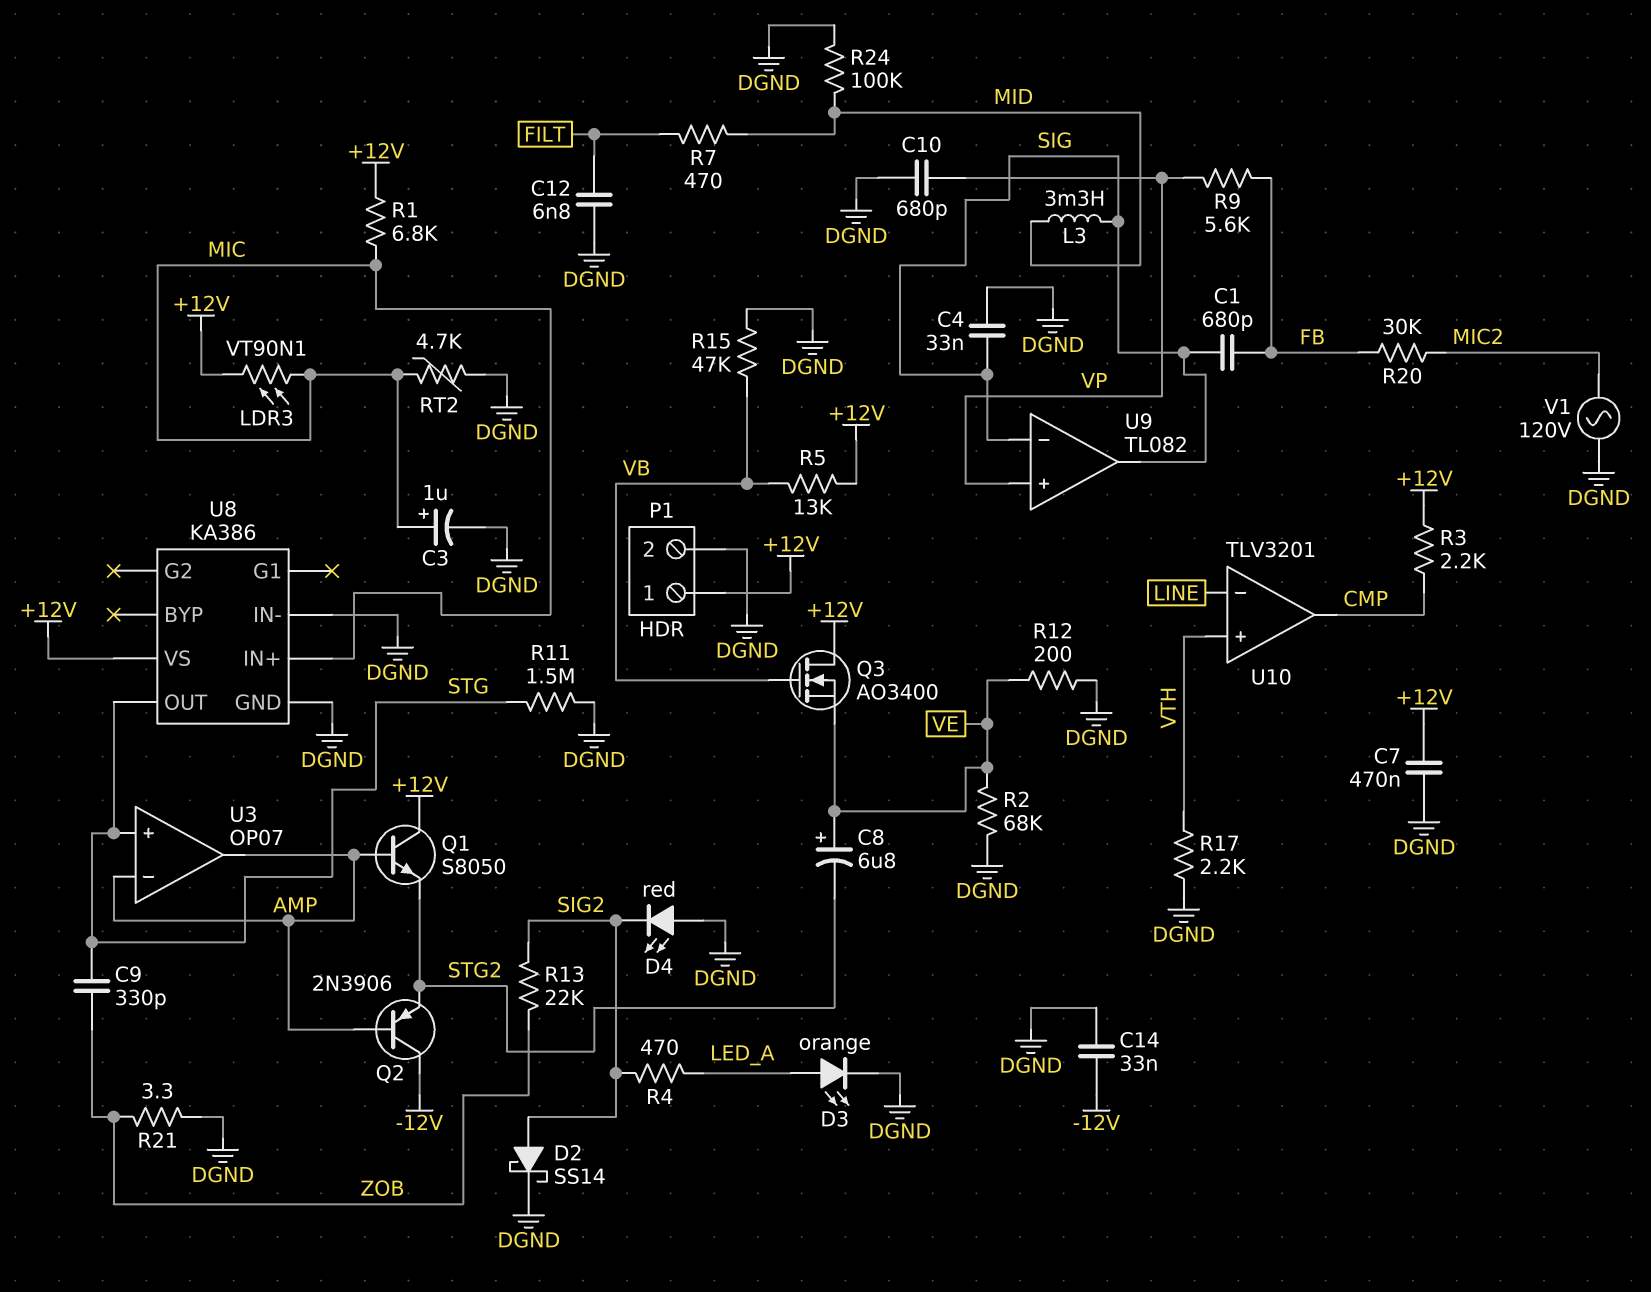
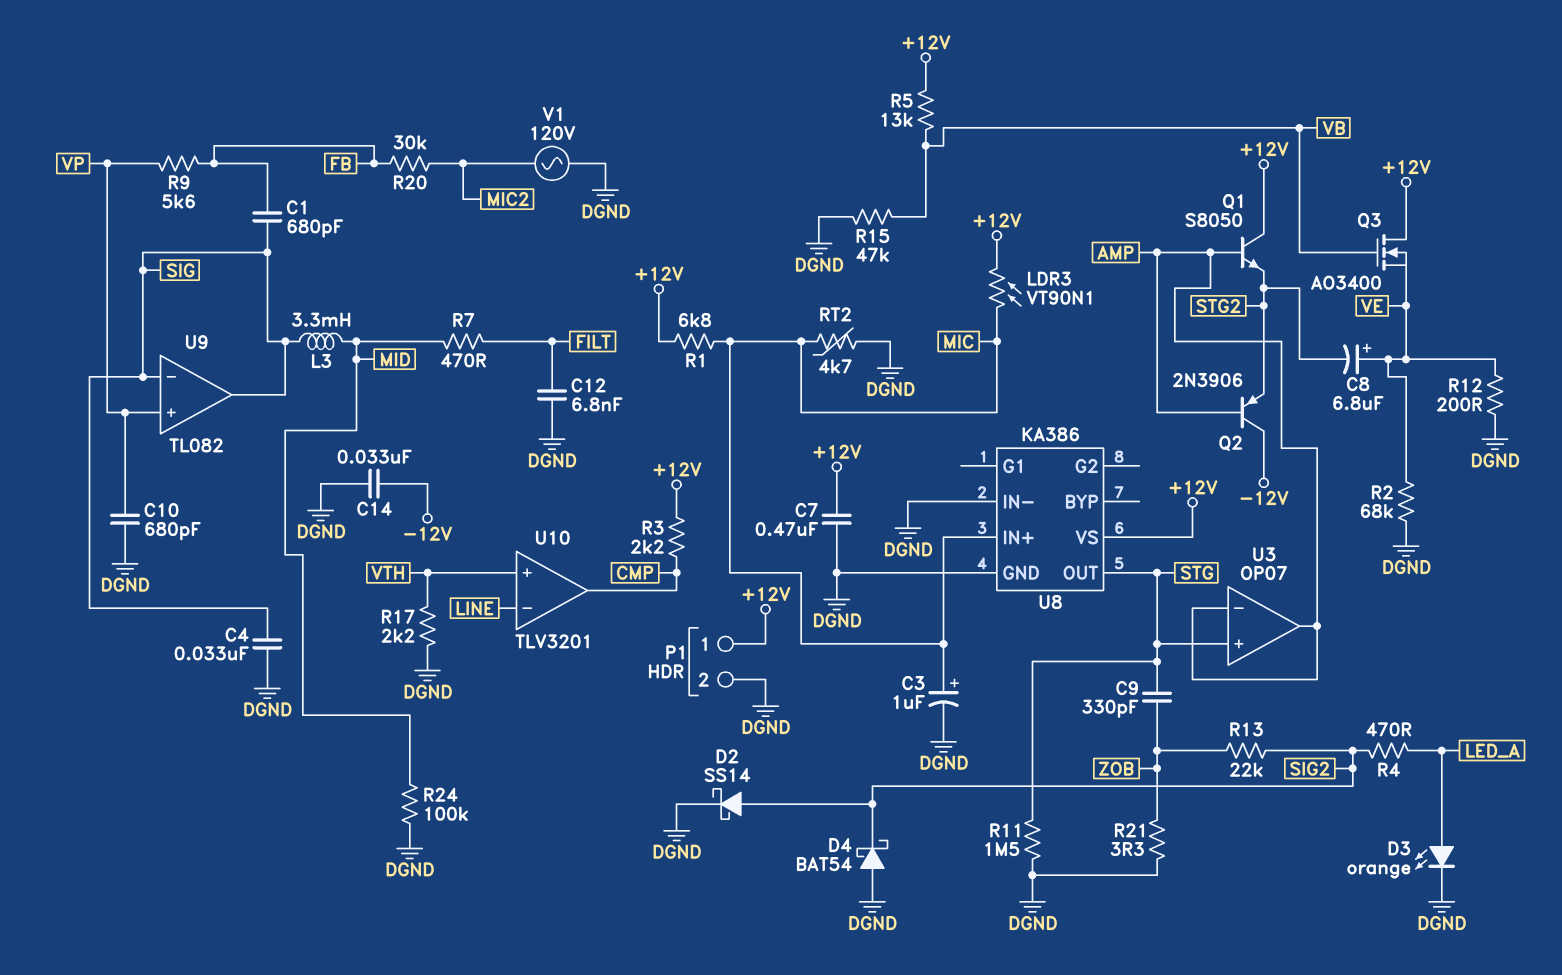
D4: LED red (A DGND, K SIG2) -> schottky BAT54 (A DGND, K SIG2)

